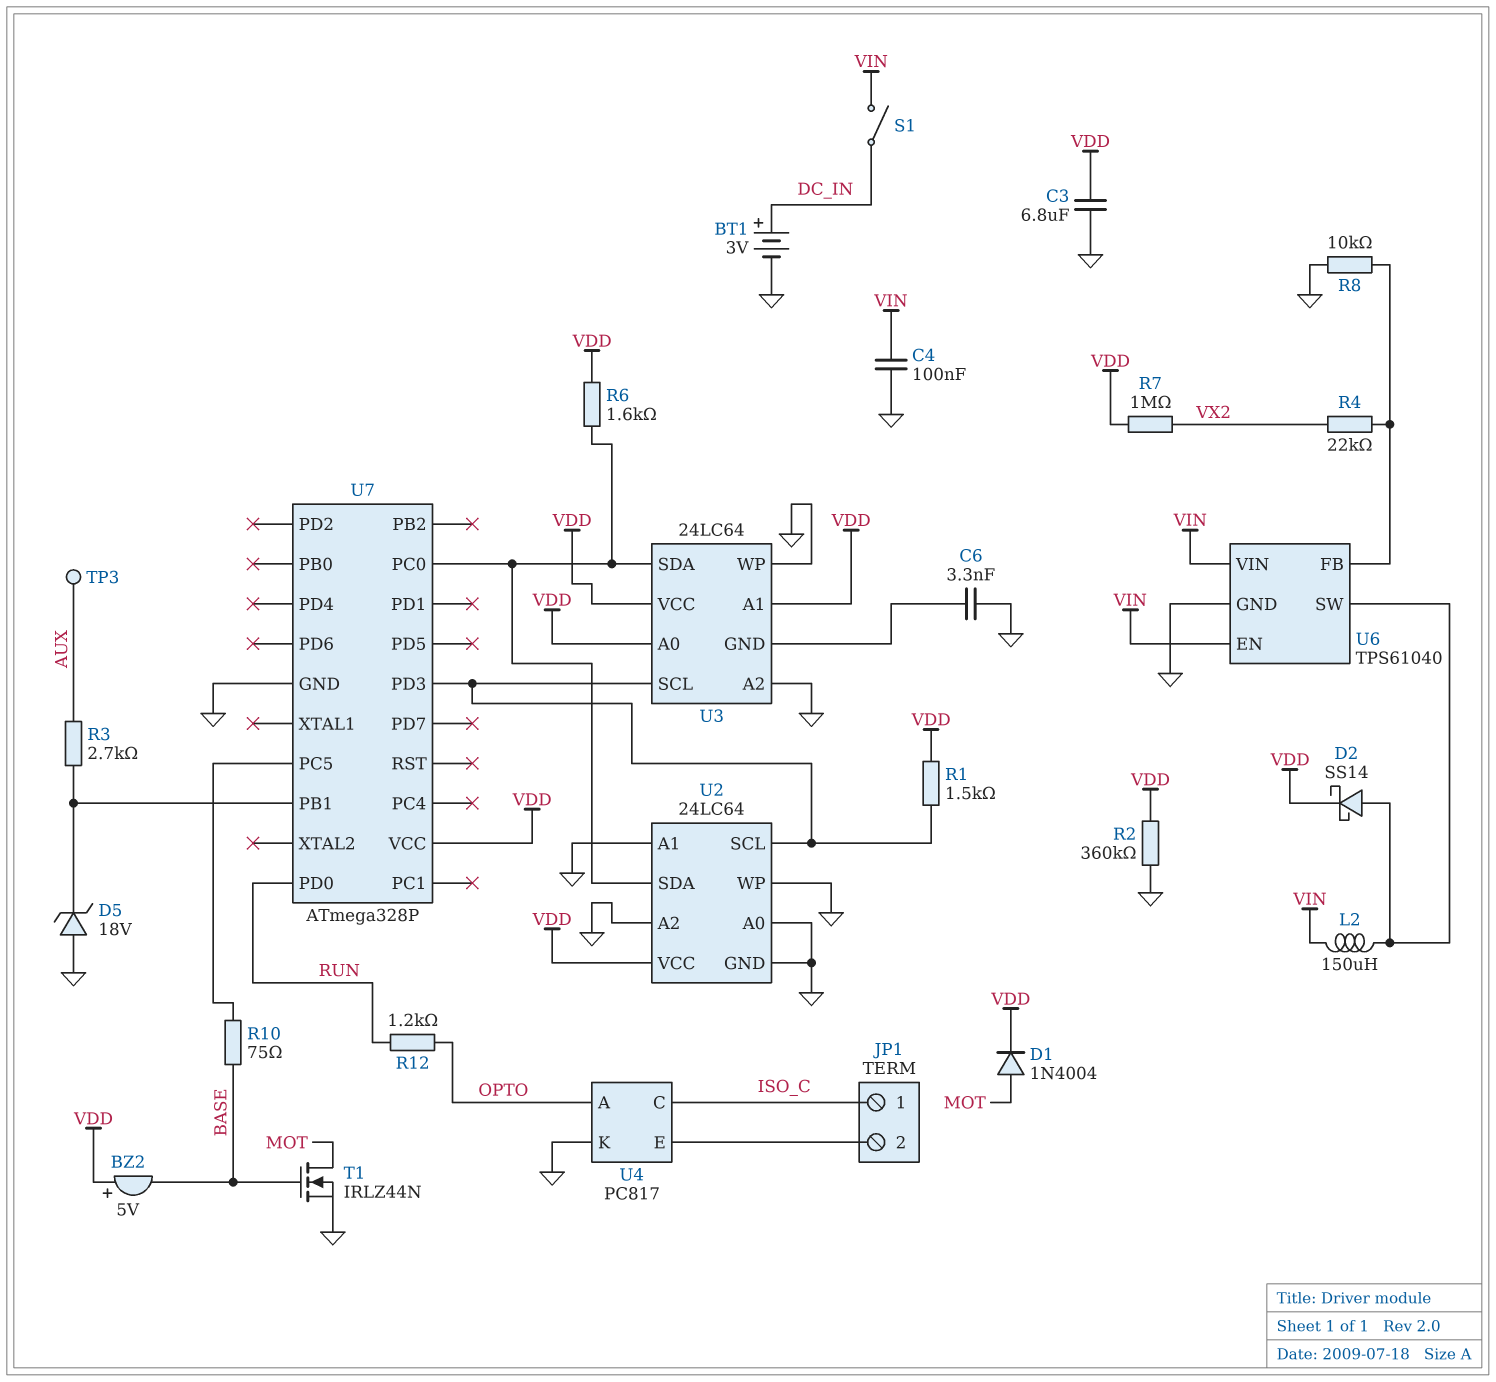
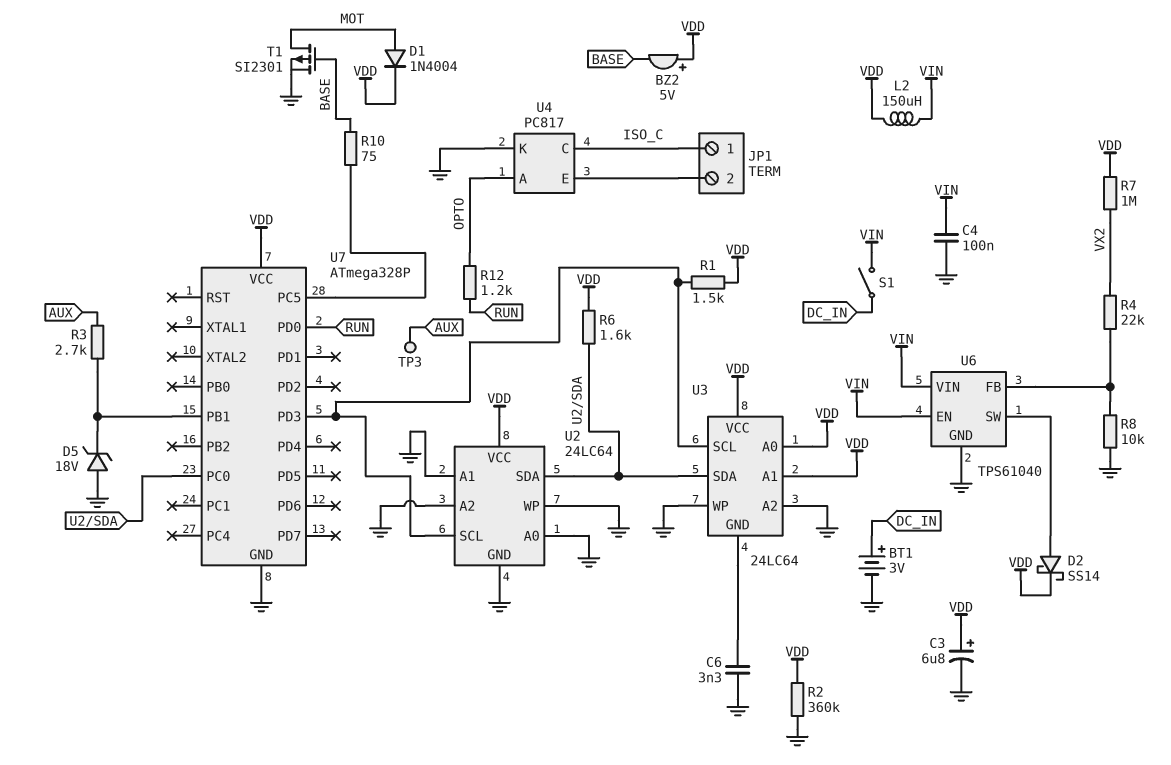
C3: 6.8uF (GND, VDD) -> 6.8uF (plus VDD, minus GND)
L2: 150uH (U6/SW, VIN) -> 150uH (VDD, VIN)
T1: NMOS IRLZ44N (G BASE, D MOT, S GND) -> PMOS SI2301 (G BASE, D MOT, S GND)

